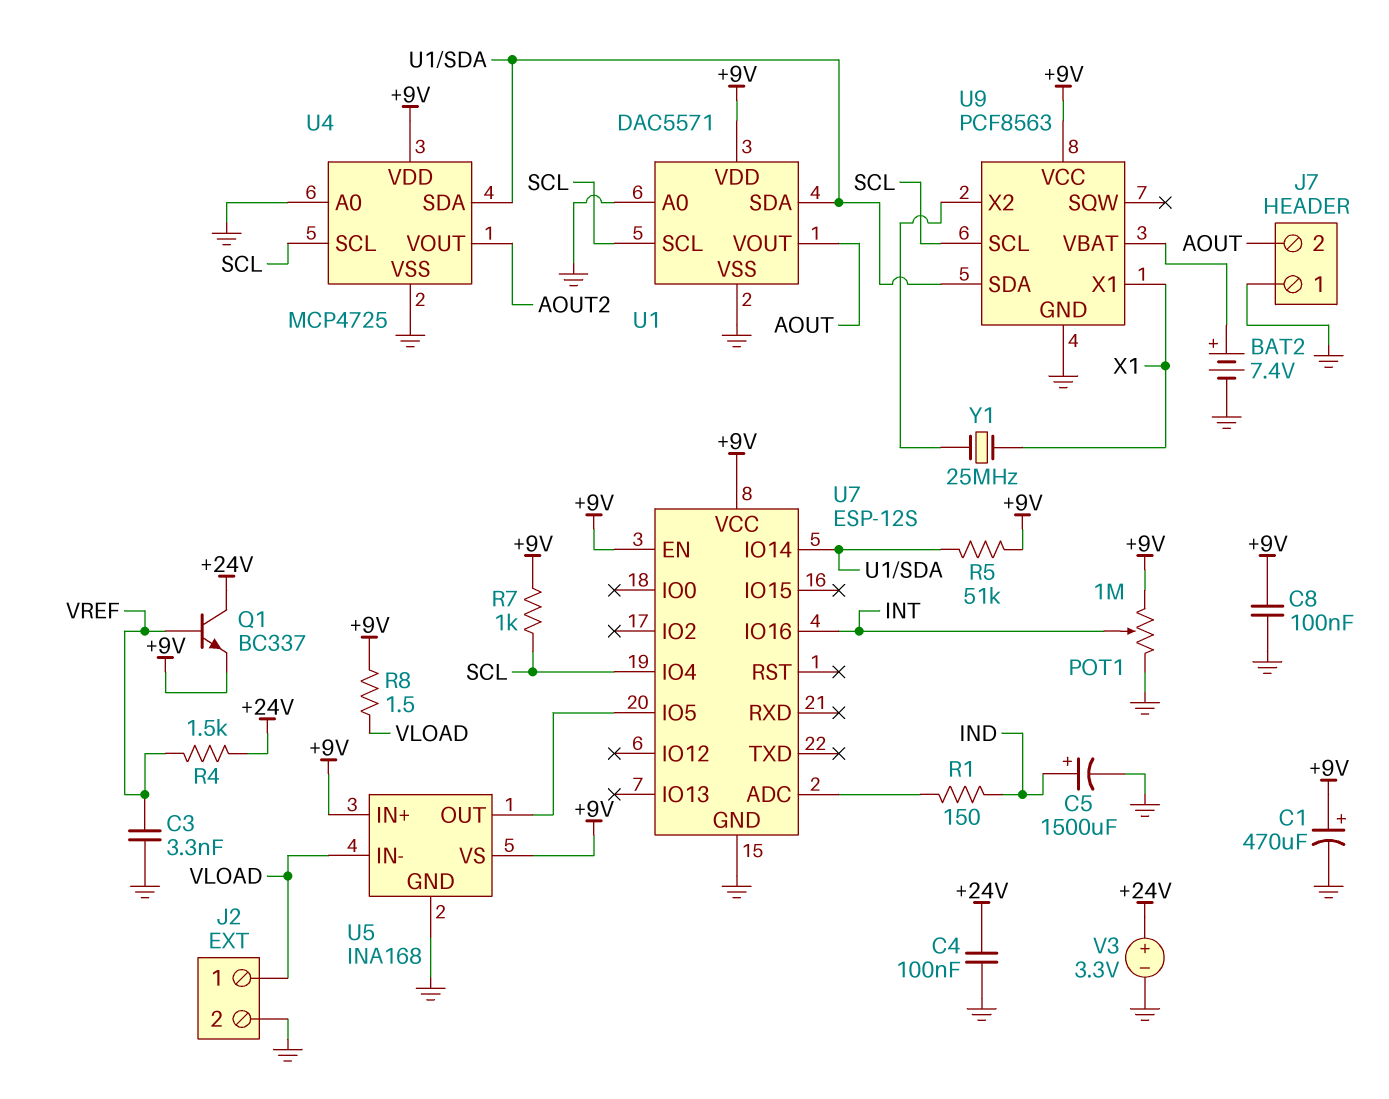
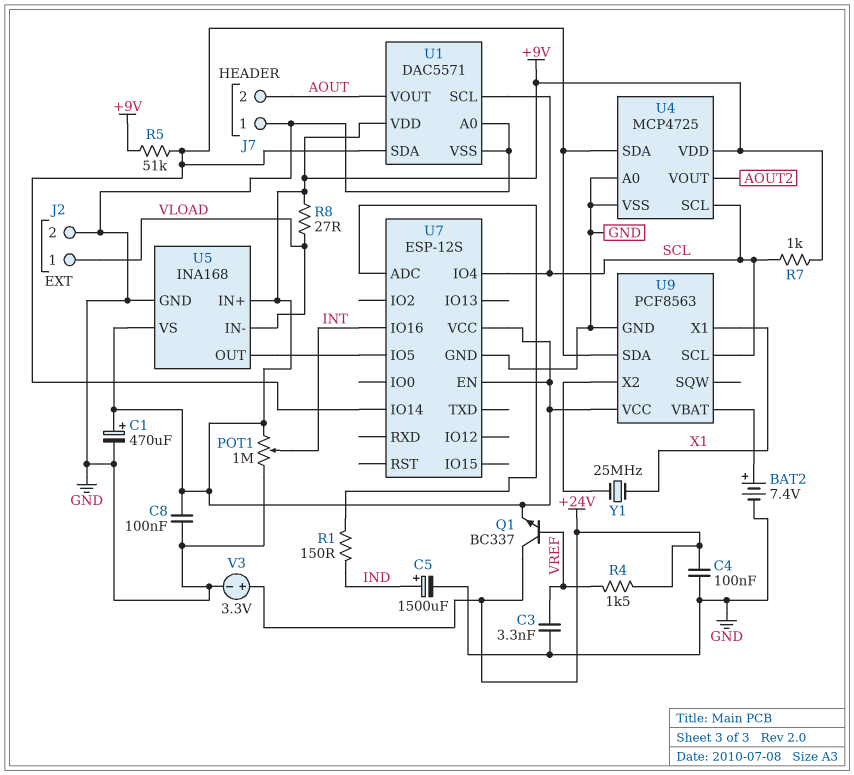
R8: 1.5 (+9V, VLOAD) -> 27 (+9V, VLOAD)

